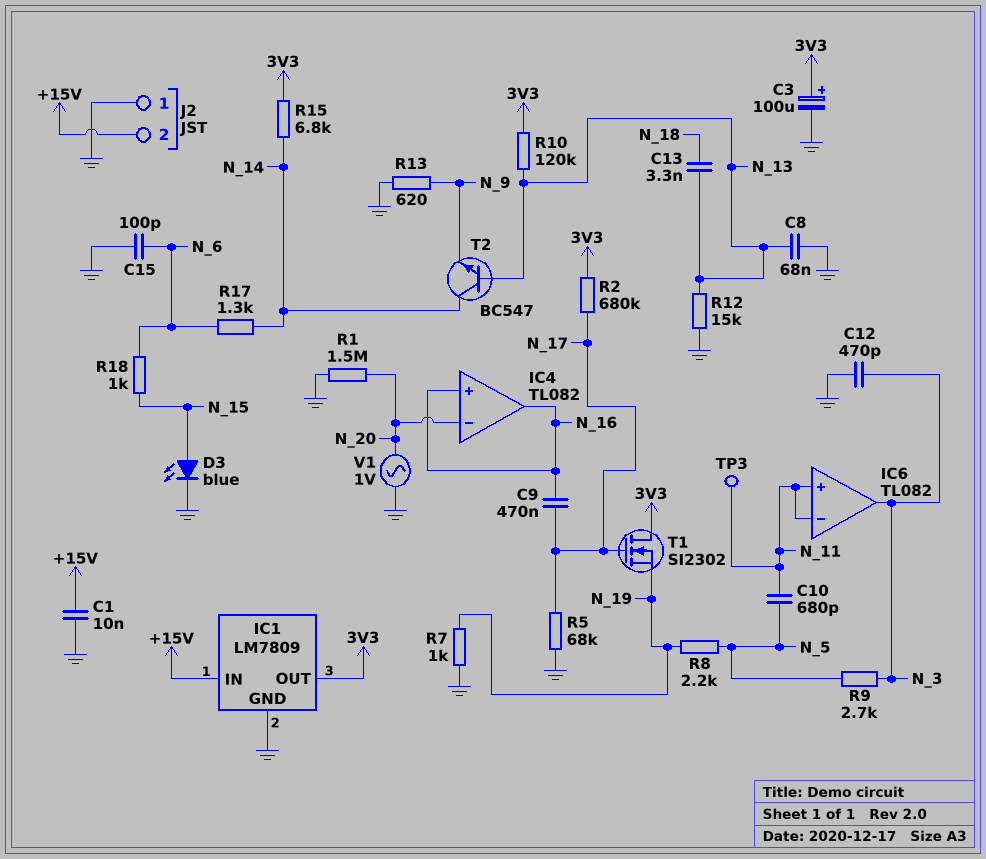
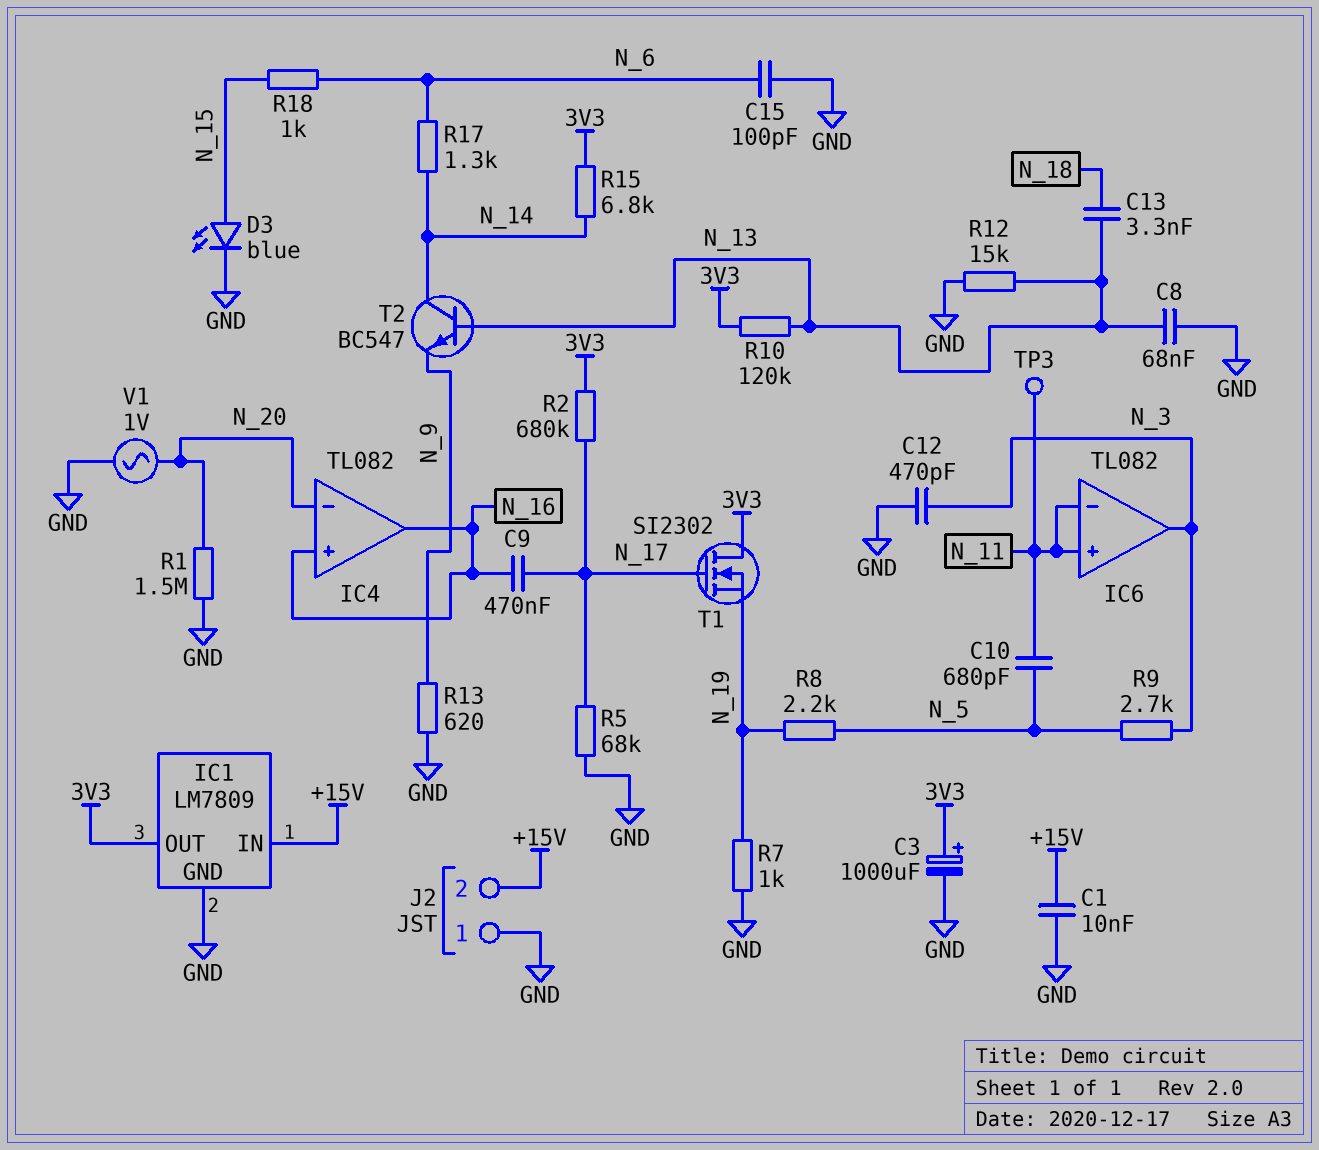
C3: 100uF (plus 3V3, minus GND) -> 1000uF (plus 3V3, minus GND)

